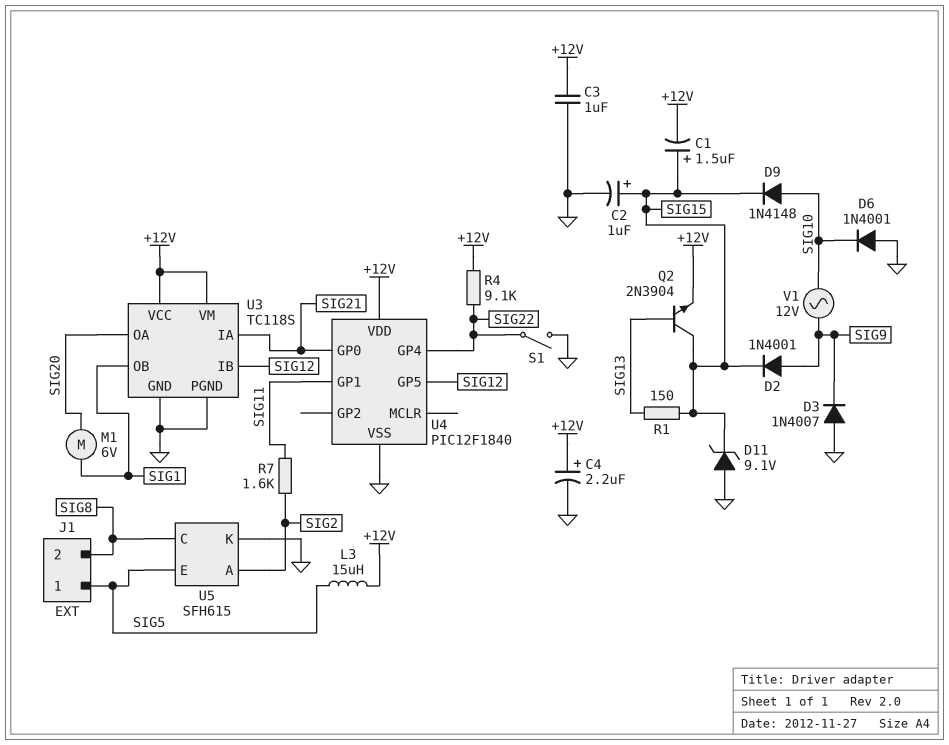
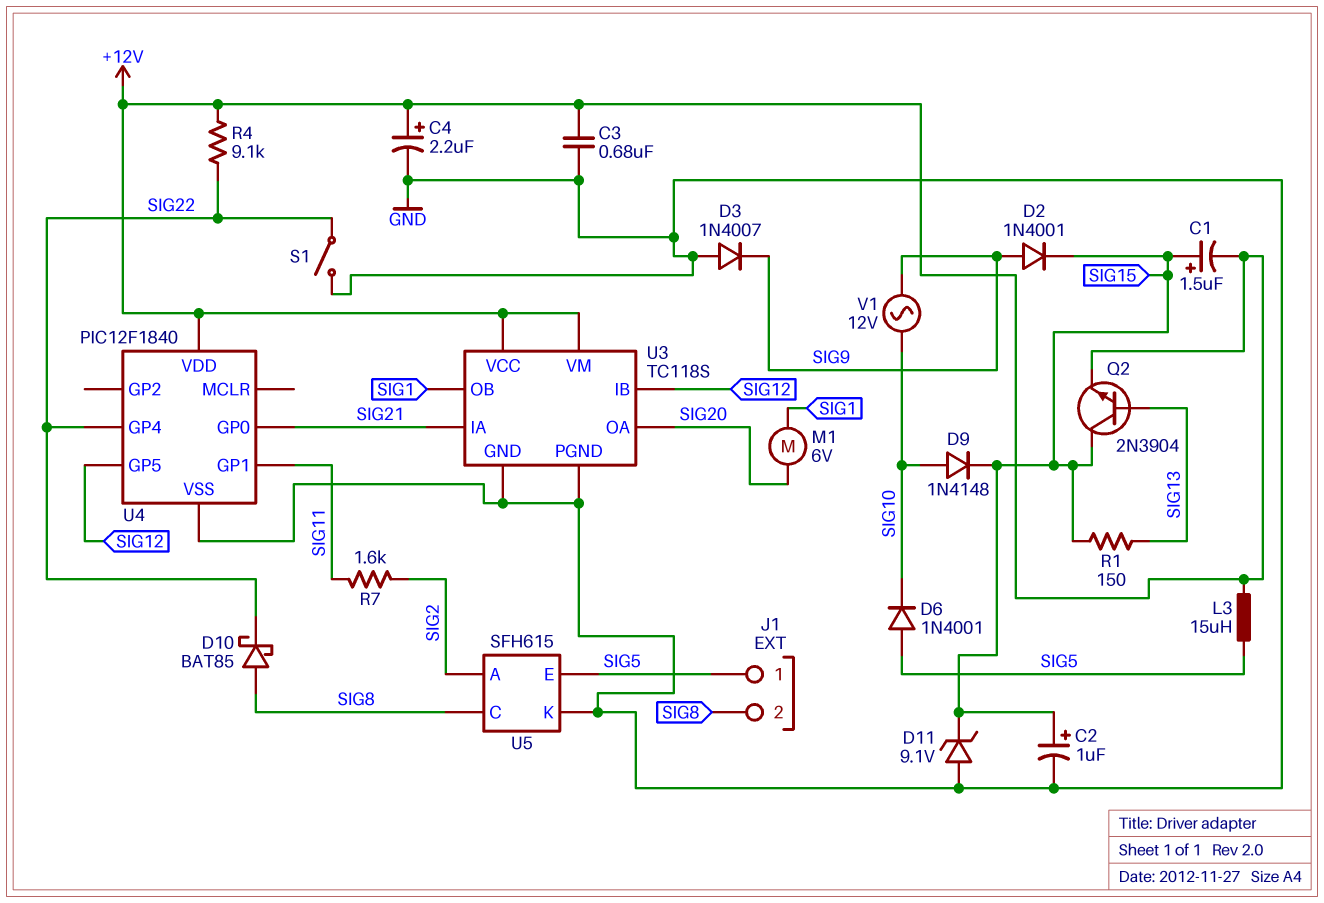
C3: 1uF (+12V, GND) -> 680nF (+12V, GND)
D6: diode 1N4001 (A GND, K SIG10) -> diode 1N4001 (A SIG5, K SIG10)
D10: none -> schottky BAT85 (A SIG8, K SIG22)

